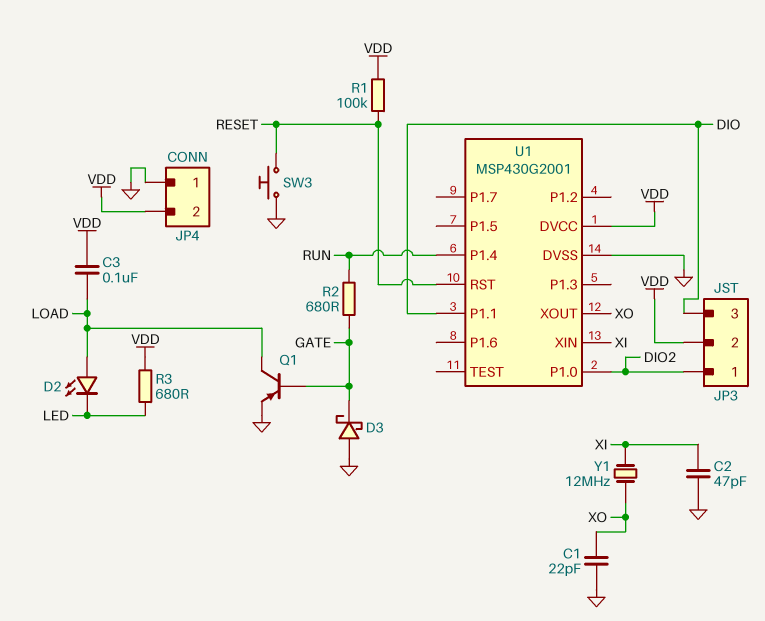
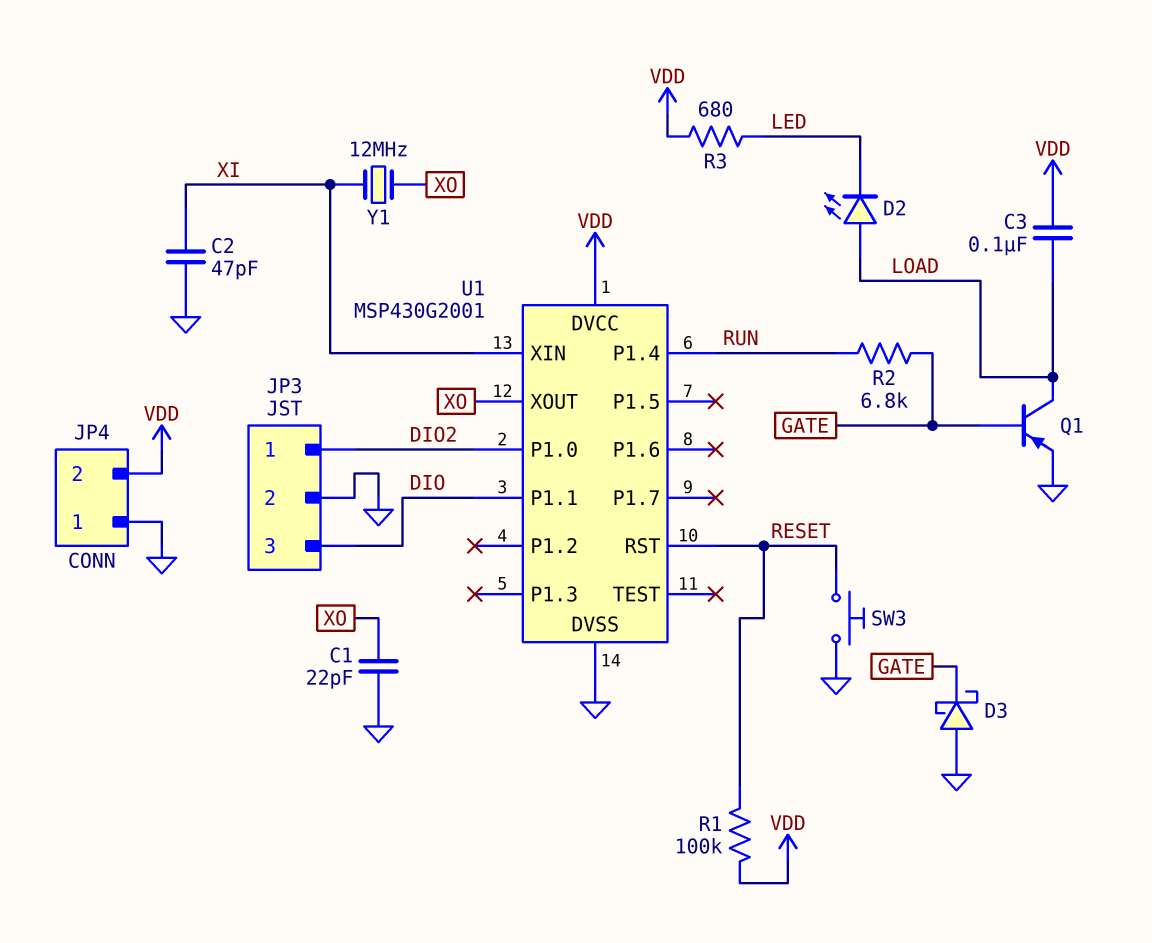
JP3 pin 2: VDD -> GND
R2: 680 (GATE, RUN) -> 6.8k (GATE, RUN)

